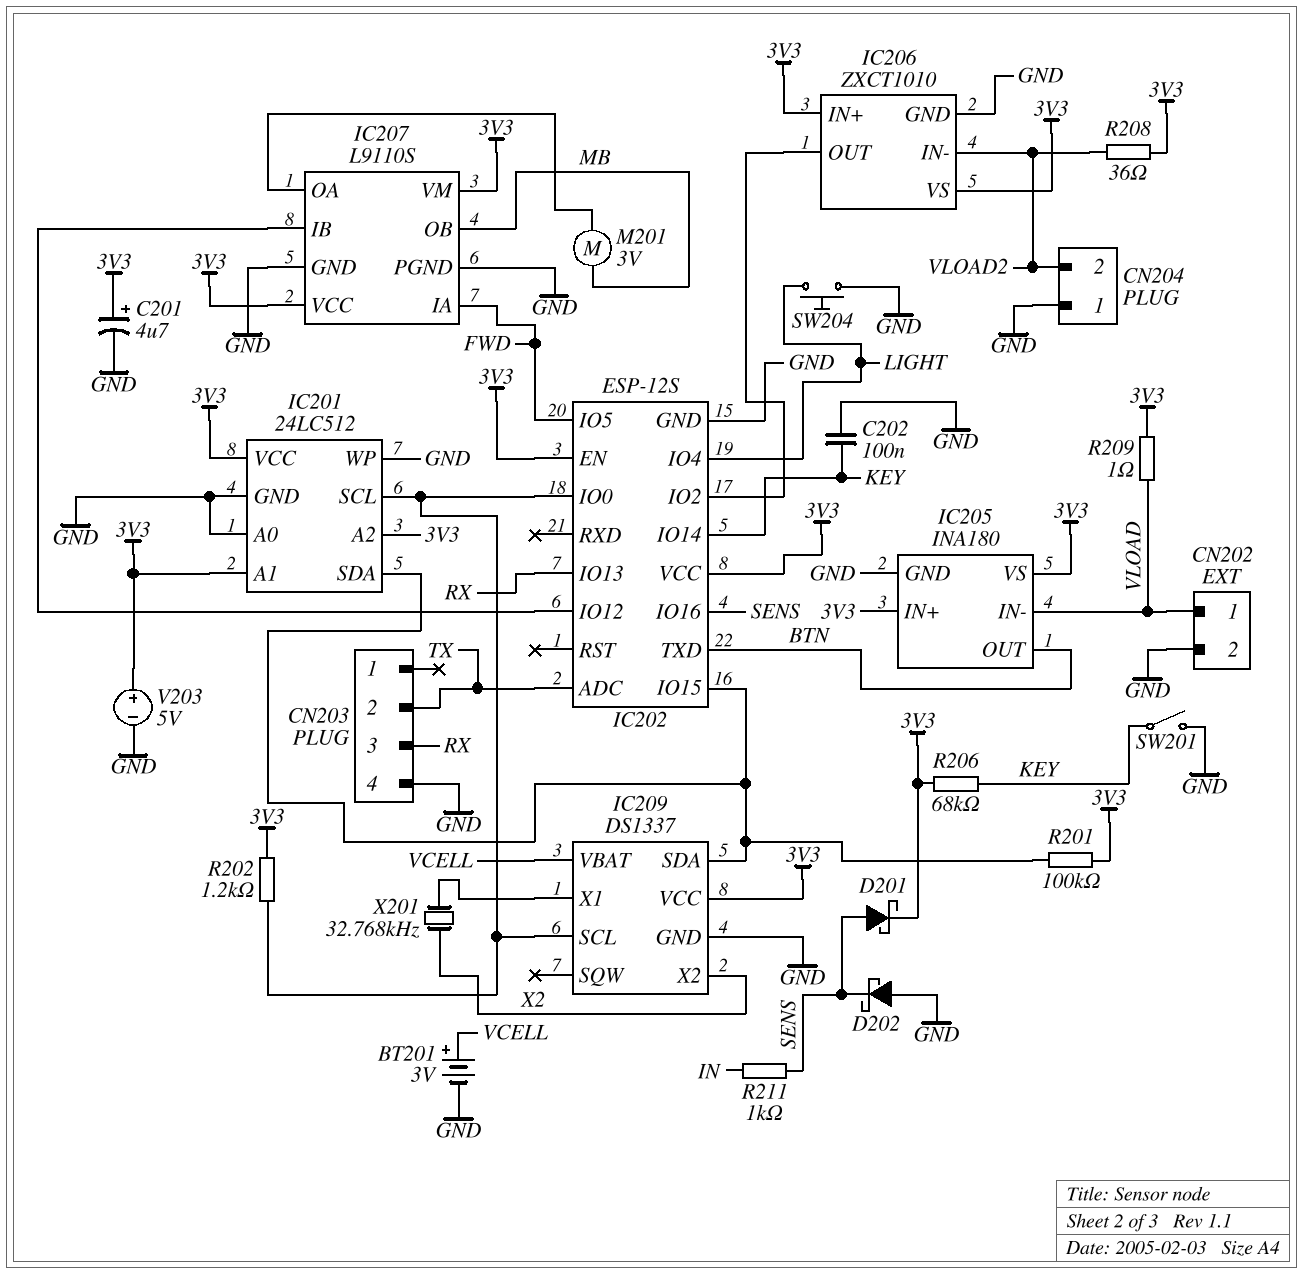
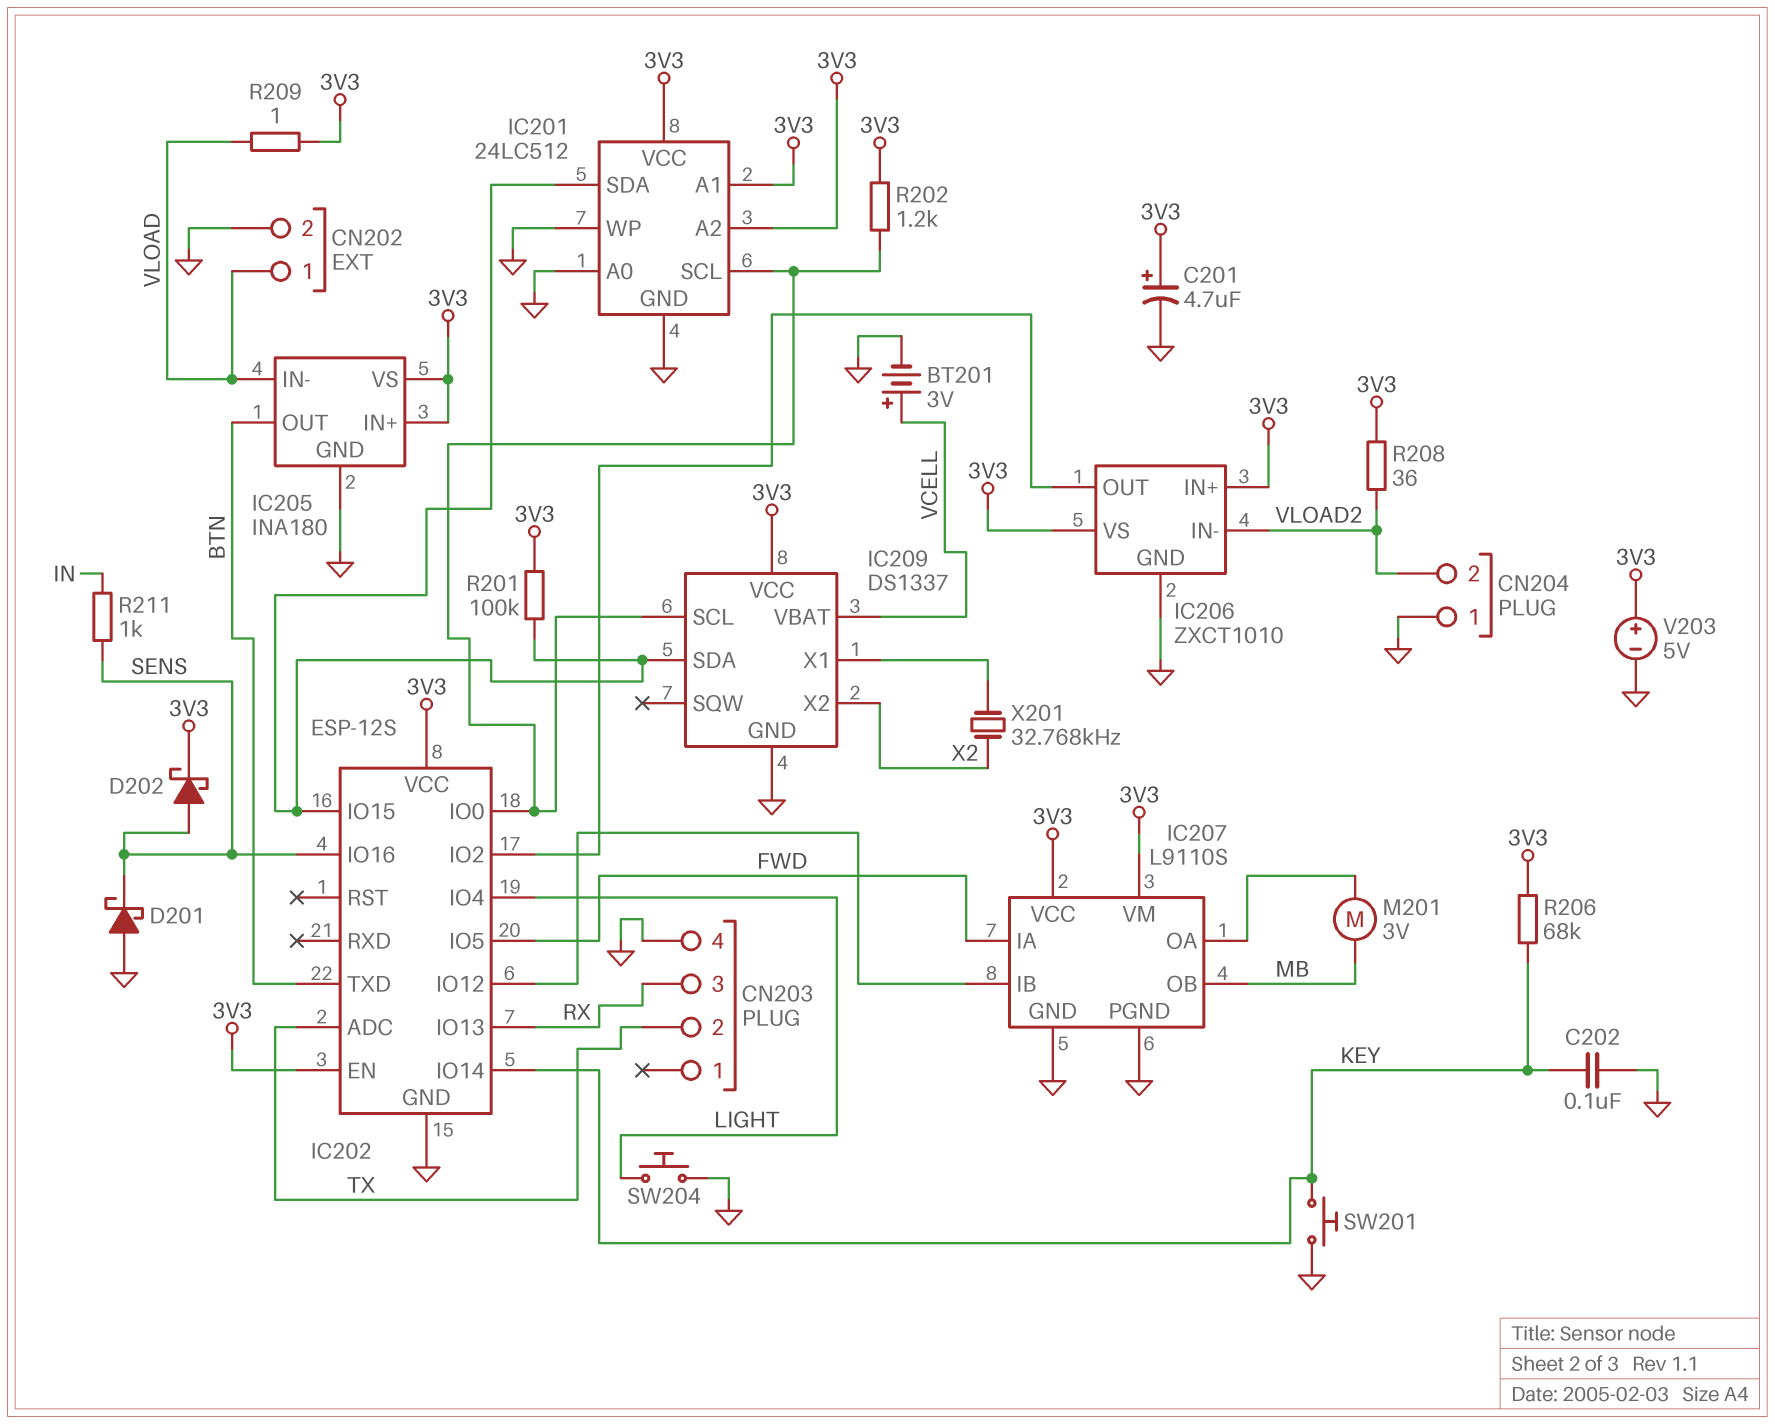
D201: schottky (A SENS, K 3V3) -> schottky (A GND, K SENS)
D202: schottky (A GND, K SENS) -> schottky (A SENS, K 3V3)
SW201: switch (GND, KEY) -> button (GND, KEY)

